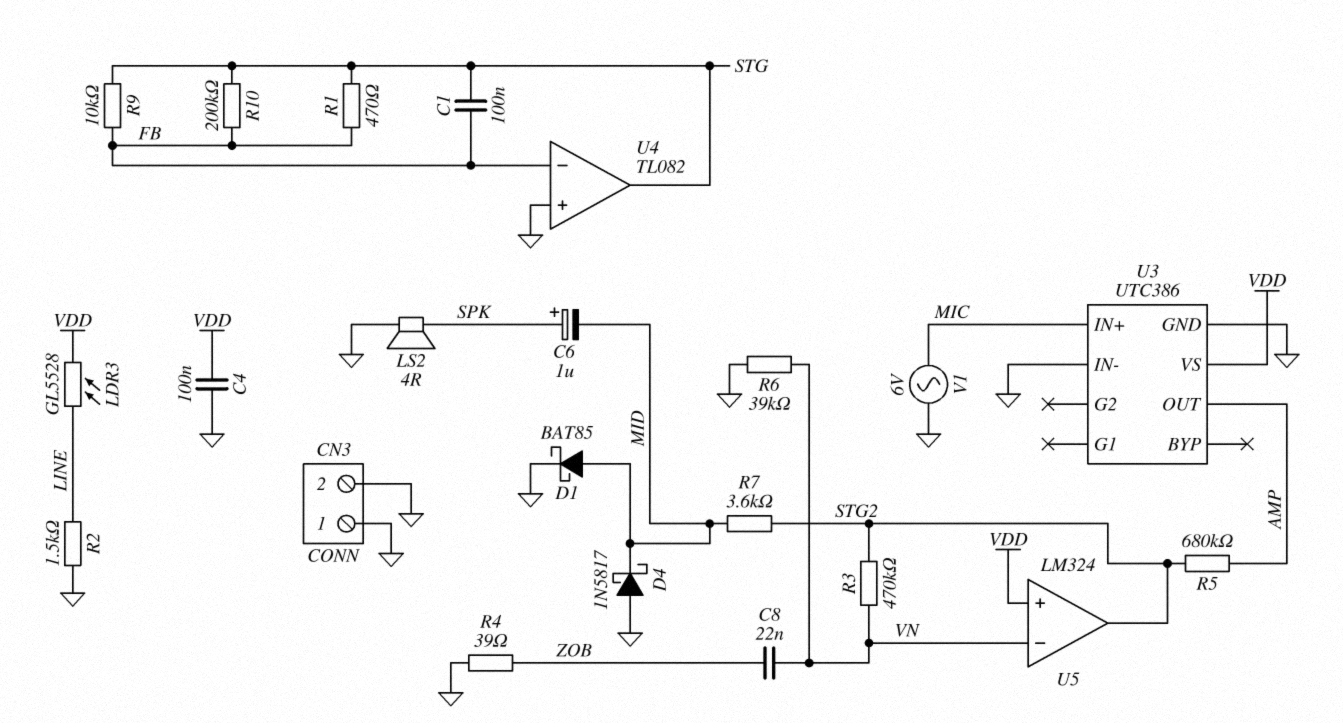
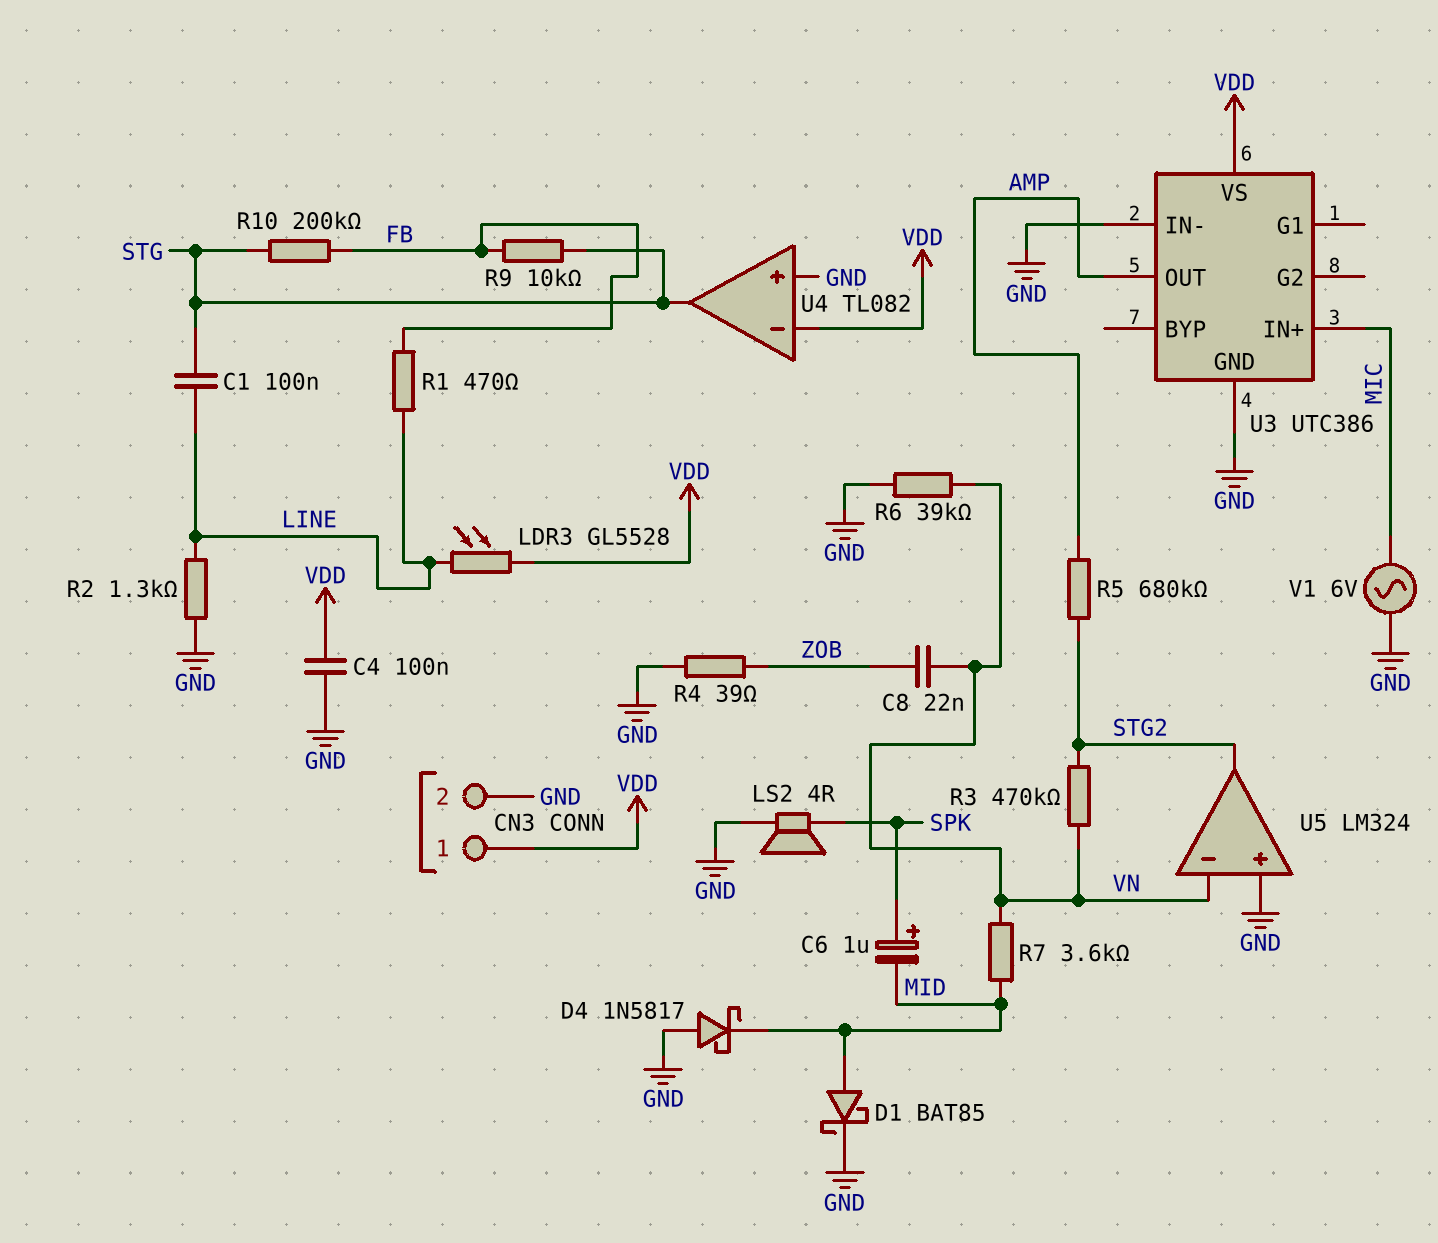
C1: 100nF (FB, STG) -> 100nF (LINE, STG)
CN3 pin 1: GND -> VDD
R1: 470 (FB, STG) -> 470 (FB, LINE)
R2: 1.5k (GND, LINE) -> 1.3k (GND, LINE)
R7: 3.6k (MID, STG2) -> 3.6k (MID, VN)
U4 pin in-: FB -> VDD
U5 pin in+: VDD -> GND

